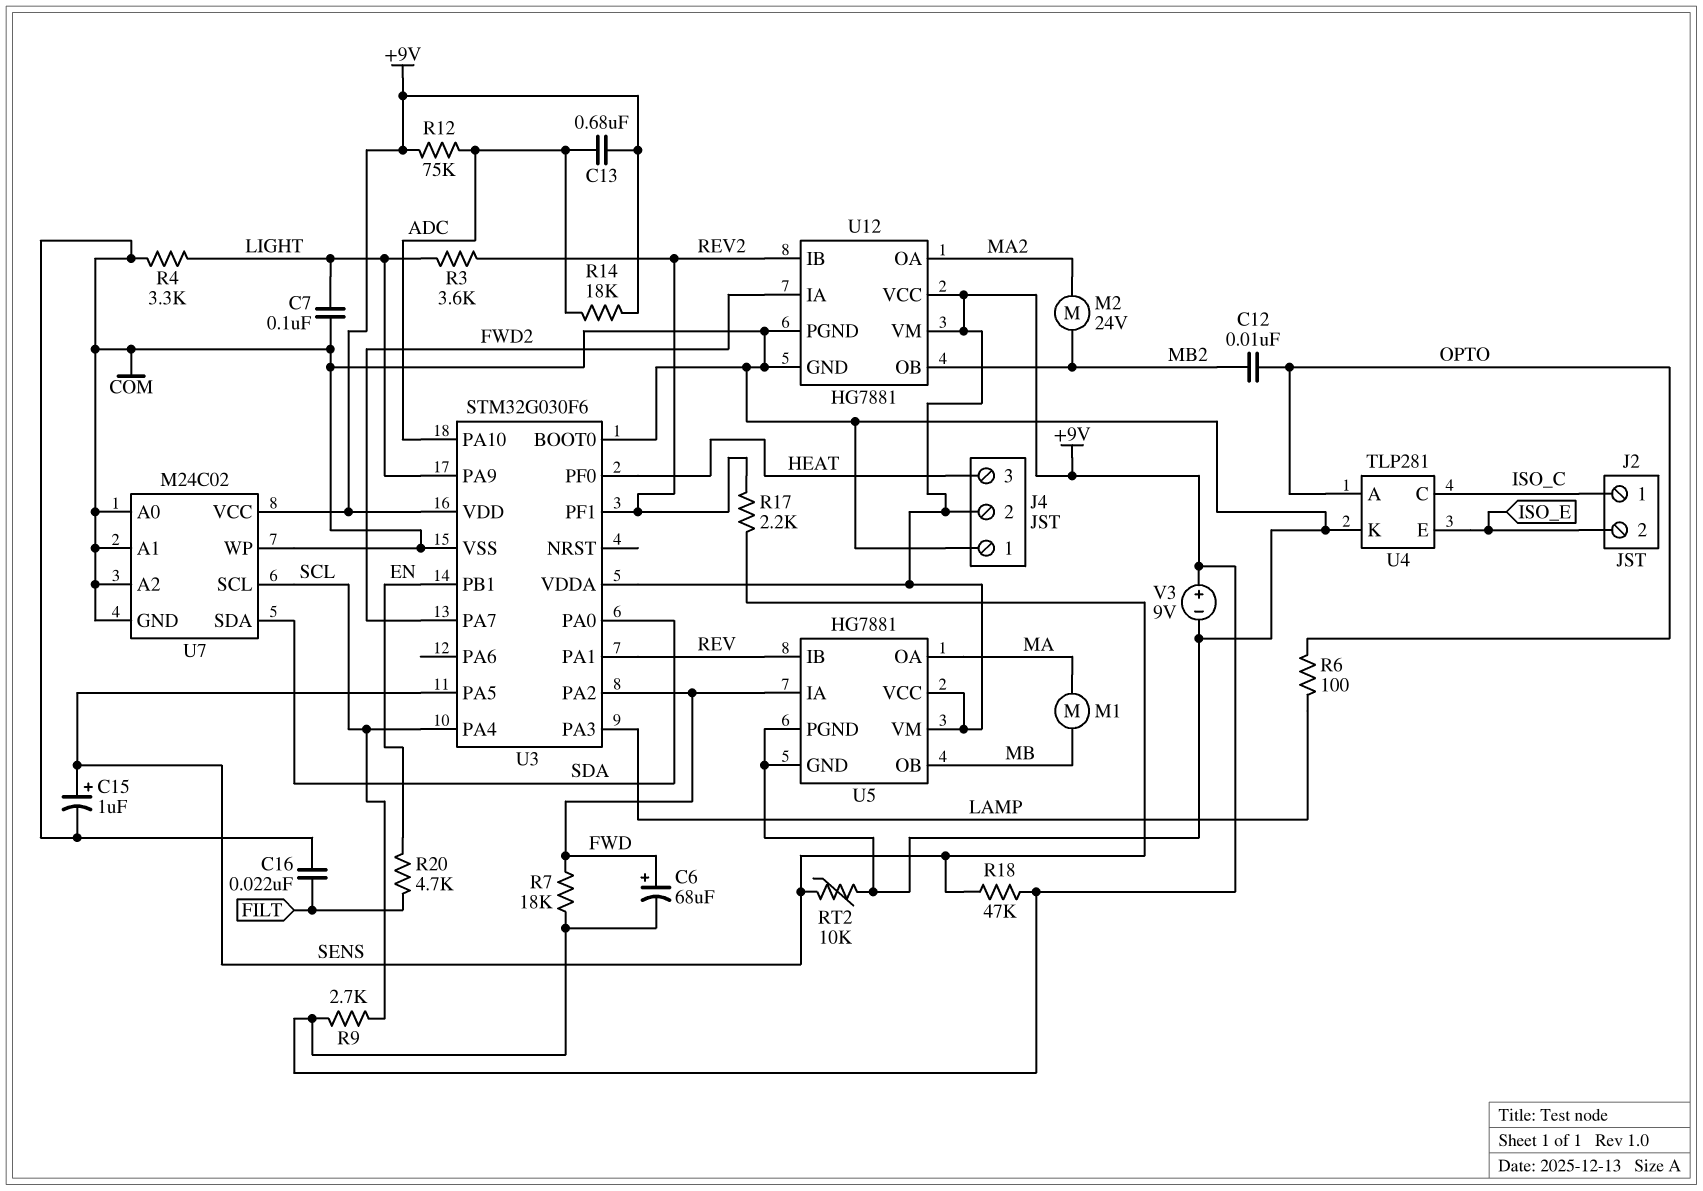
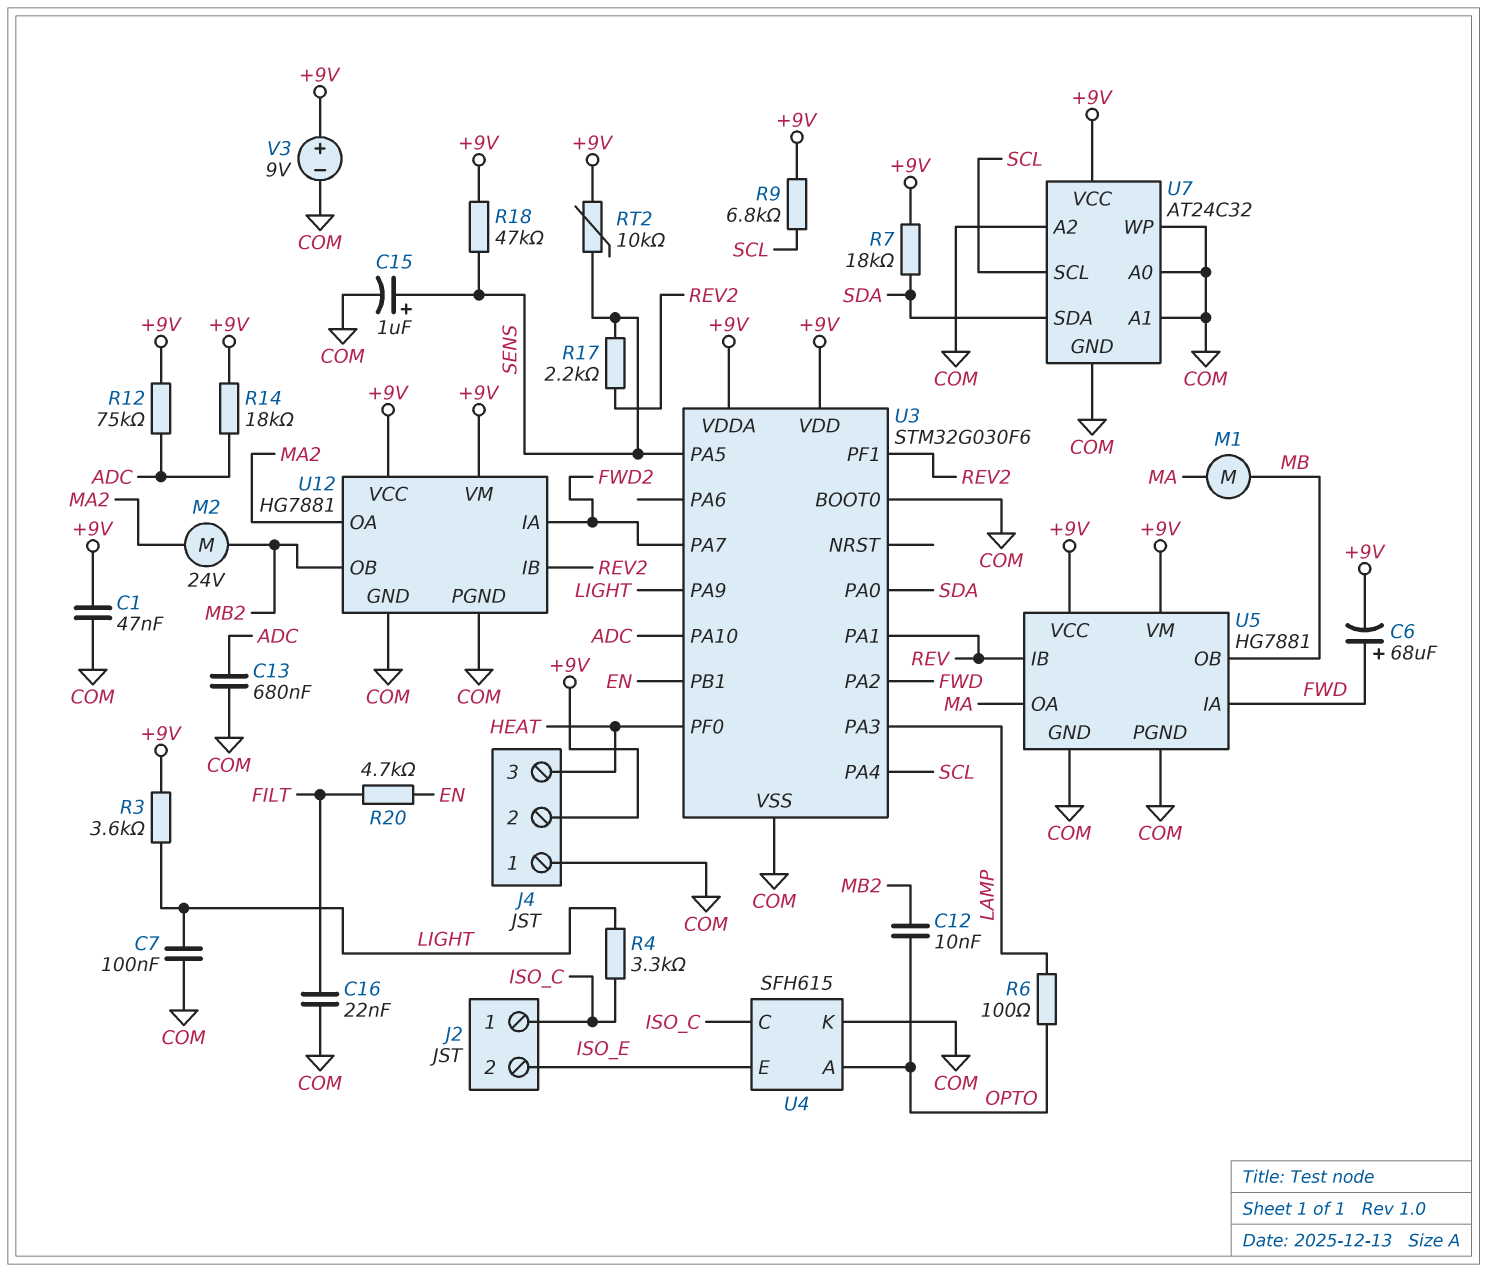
C1: none -> 47nF (+9V, COM)
C13: 680nF (+9V, ADC) -> 680nF (ADC, COM)
R3: 3.6k (LIGHT, REV2) -> 3.6k (+9V, LIGHT)
R4: 3.3k (COM, LIGHT) -> 3.3k (ISO_C, LIGHT)
R7: 18k (+9V, FWD) -> 18k (+9V, SDA)
R9: 2.7k (+9V, SCL) -> 6.8k (+9V, SCL)
RT2: 10k (COM, SENS) -> 10k (+9V, SENS)
U4: TLP281 -> SFH615
U7: M24C02 -> AT24C32

